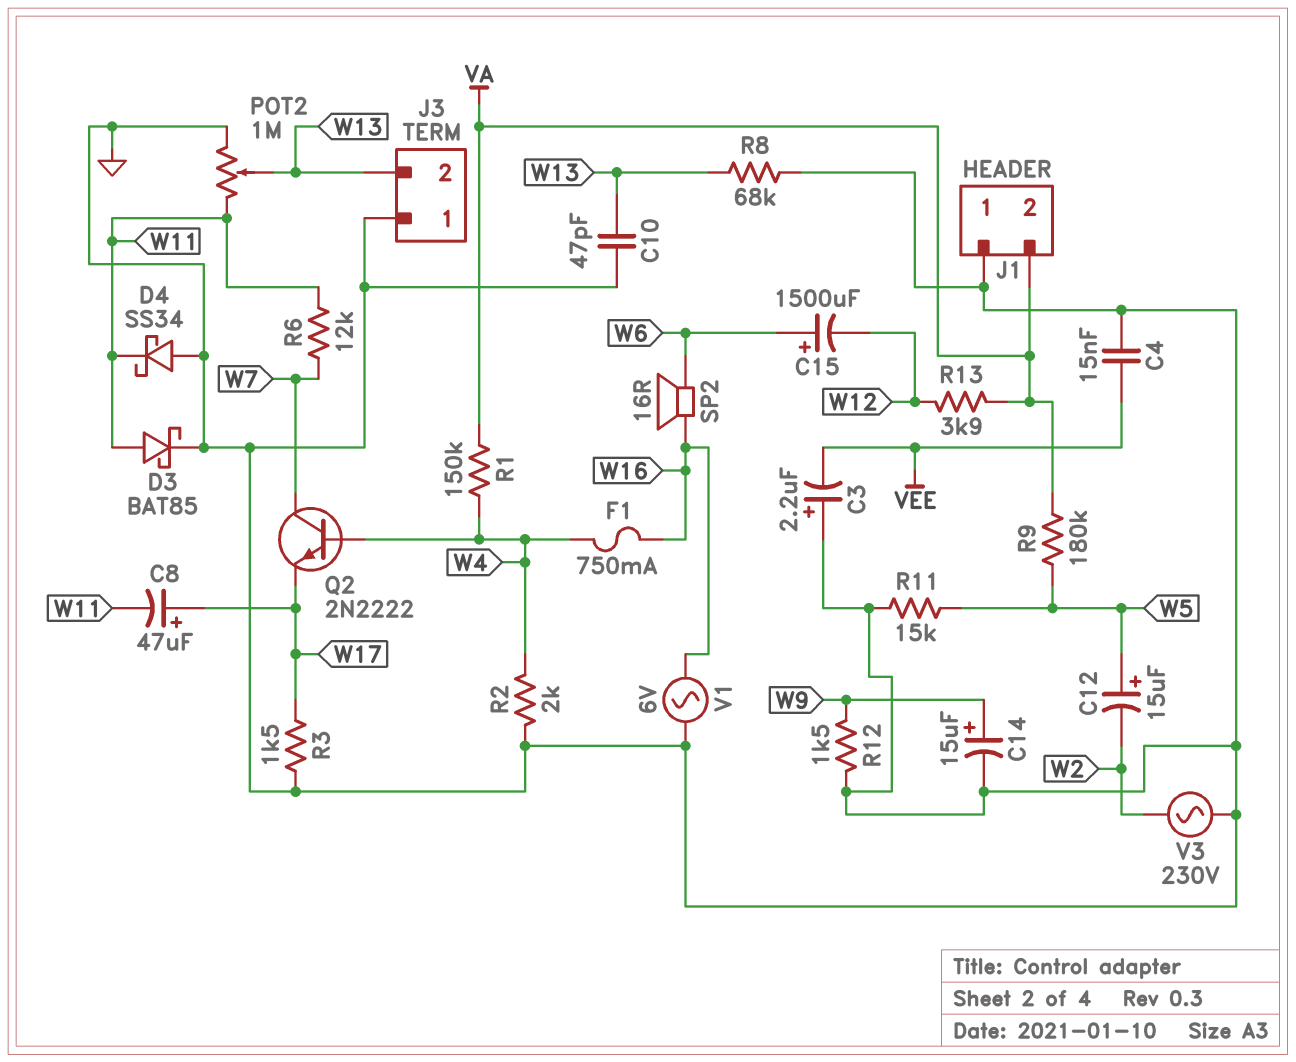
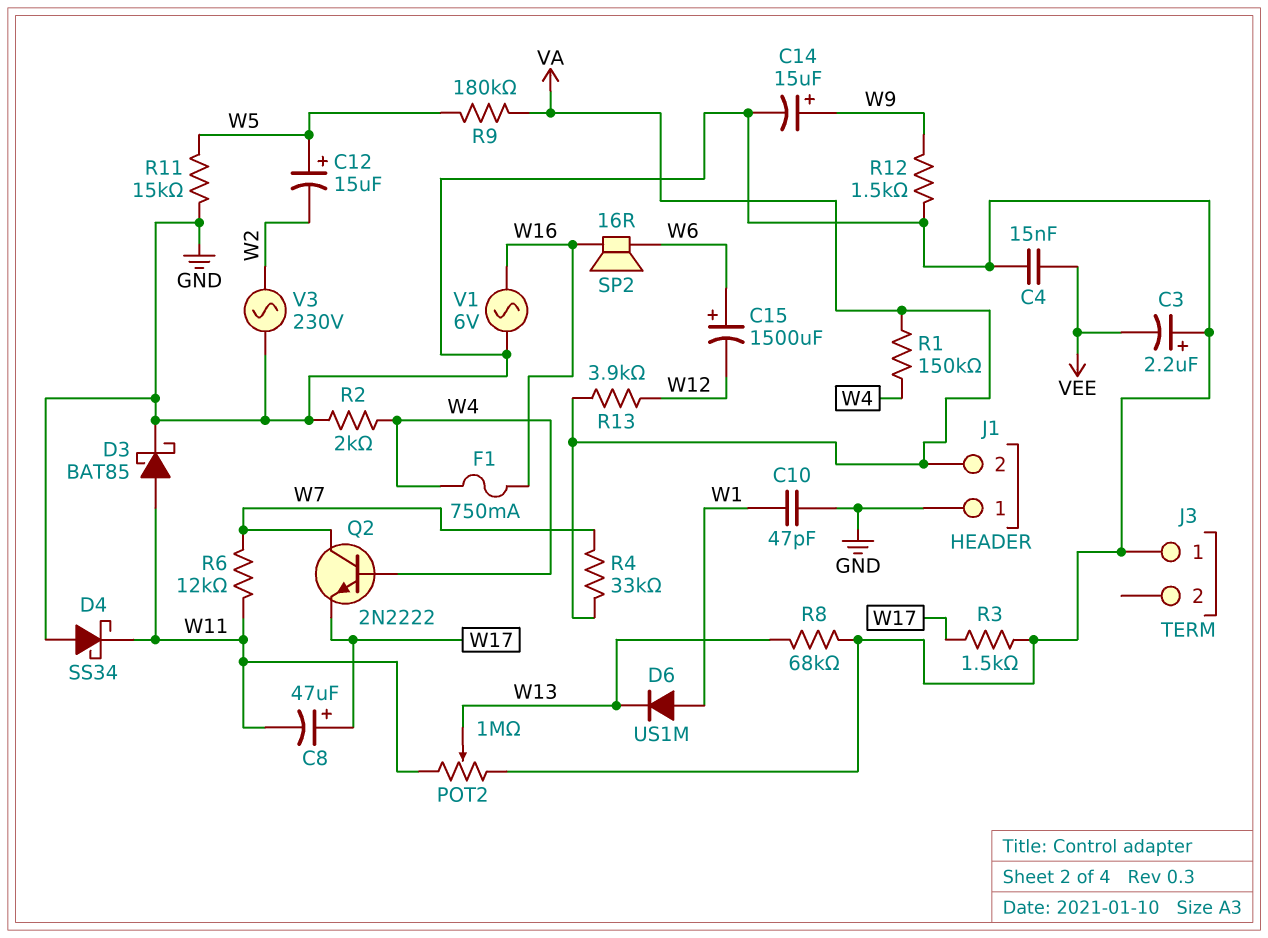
C10: 47pF (GND, W13) -> 47pF (GND, W1)
D6: none -> diode US1M (A W1, K W13)
J3 pin 2: W13 -> none
R4: none -> 33k (VA, W7)

